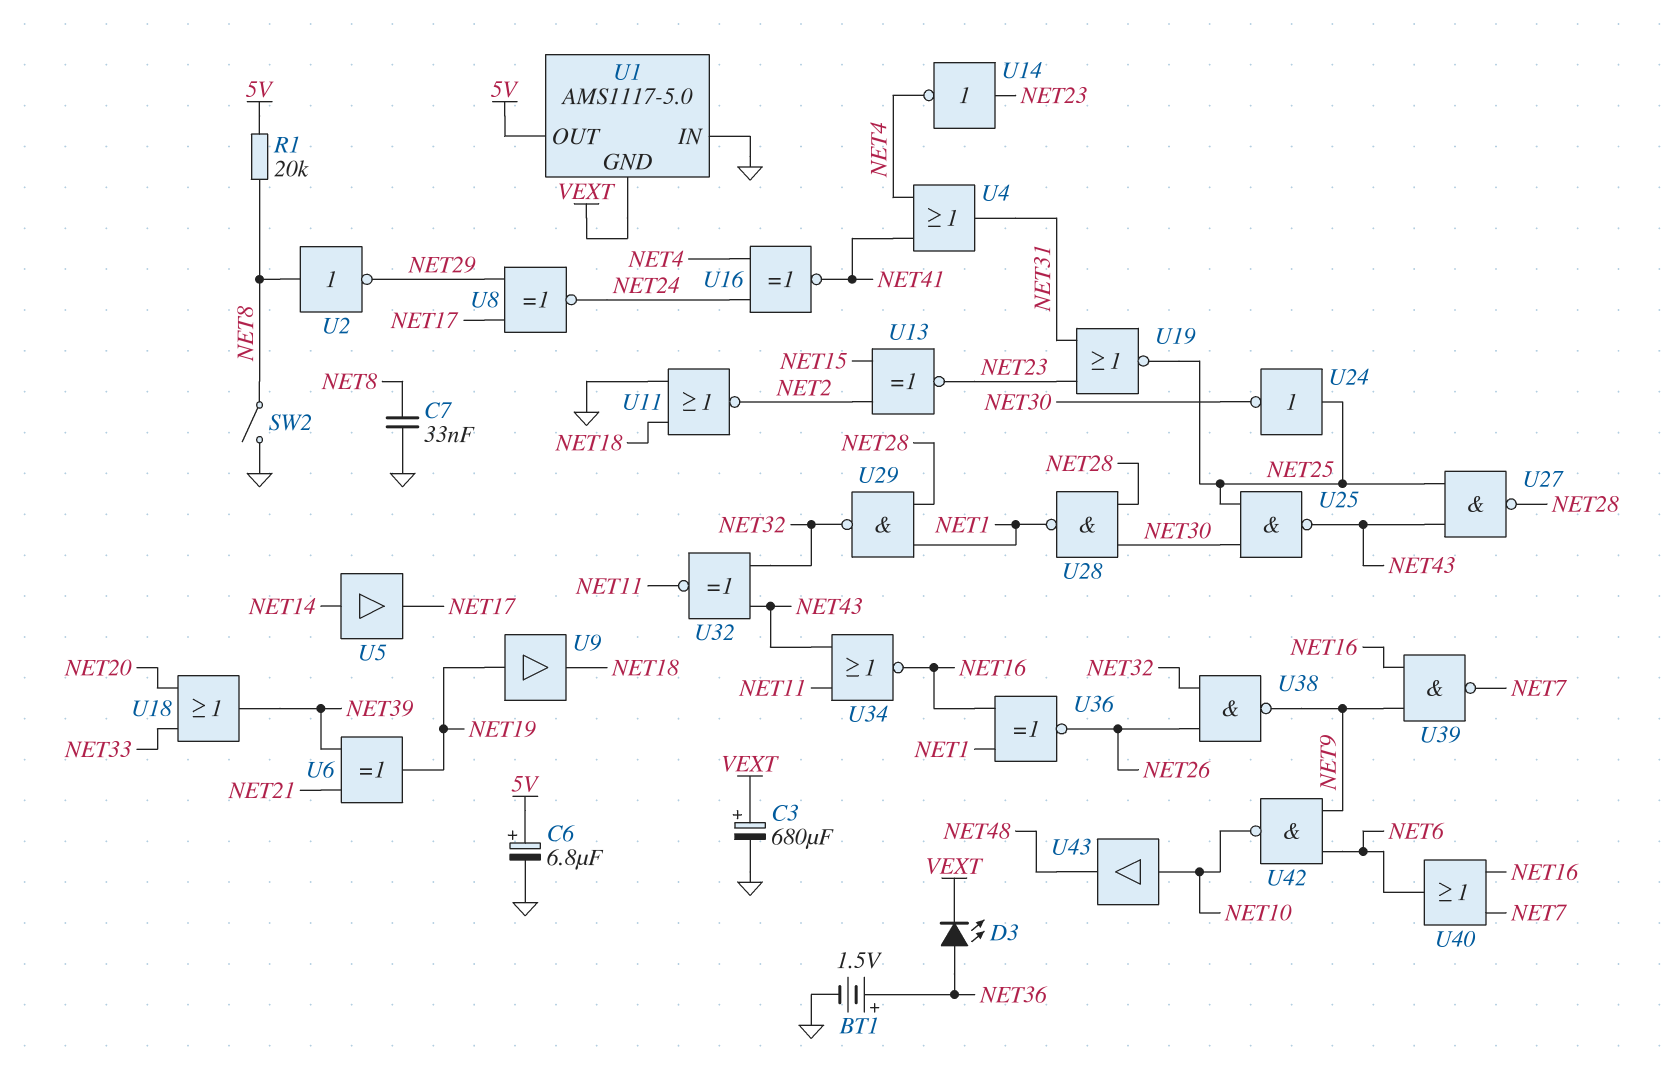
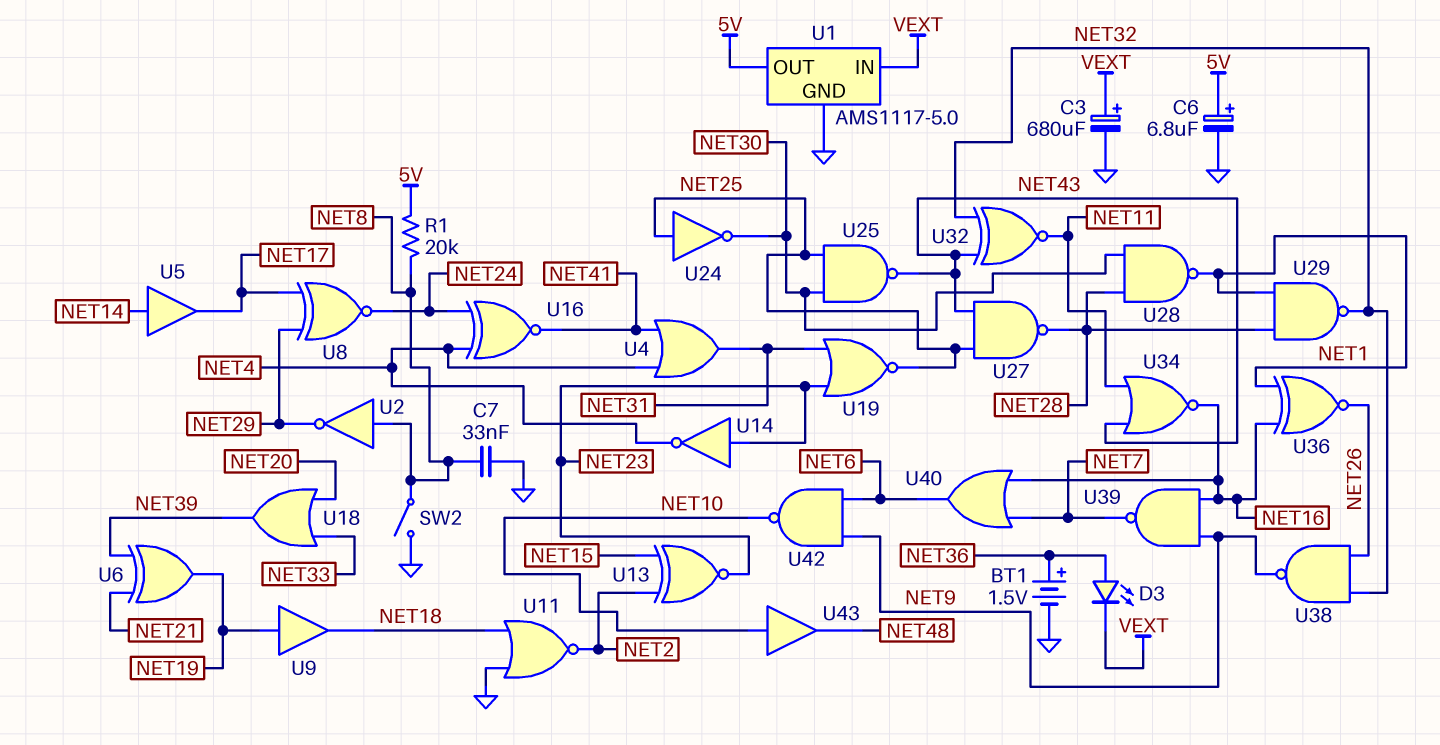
U1 pin GND: VEXT -> GND
U1 pin IN: GND -> VEXT

